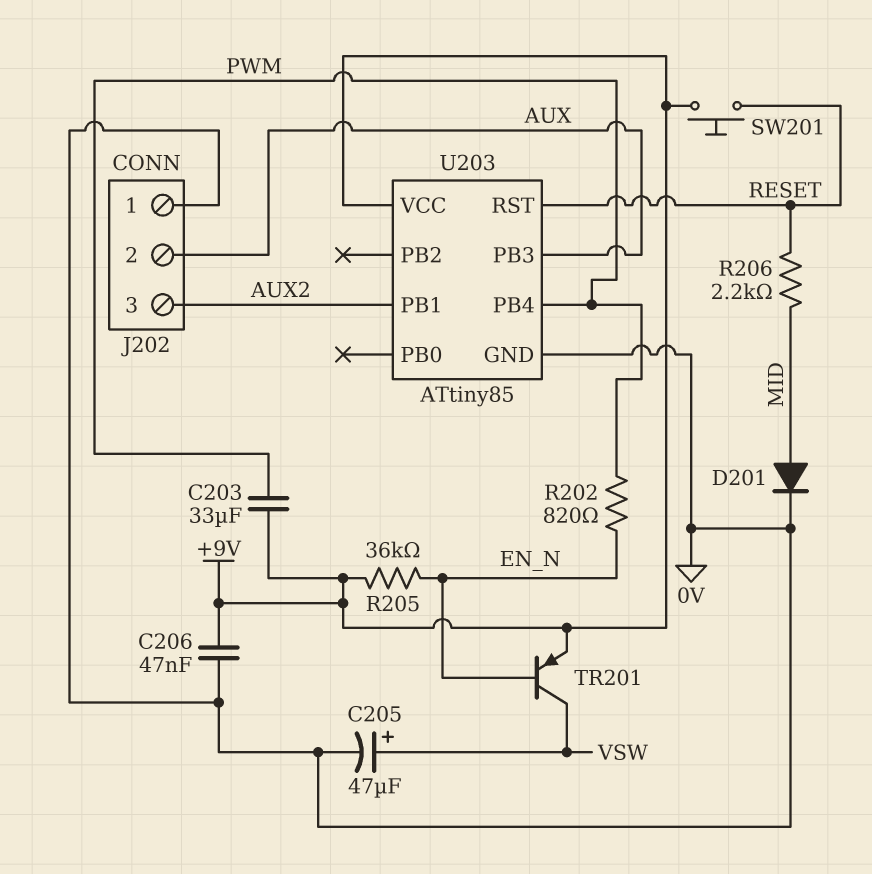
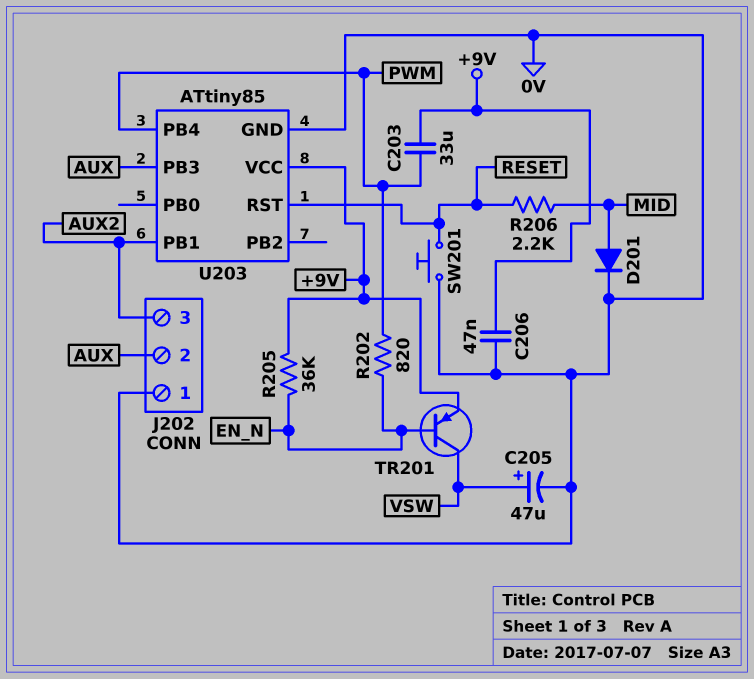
SW201: button (+9V, RESET) -> button (0V, RESET)

